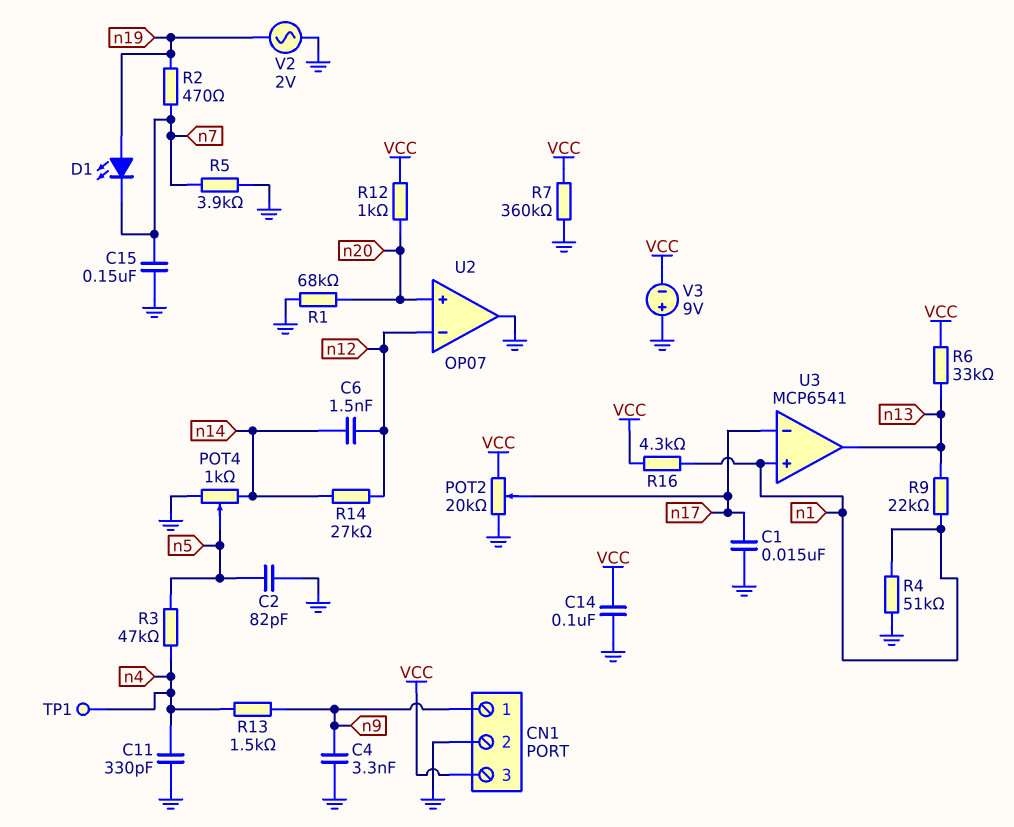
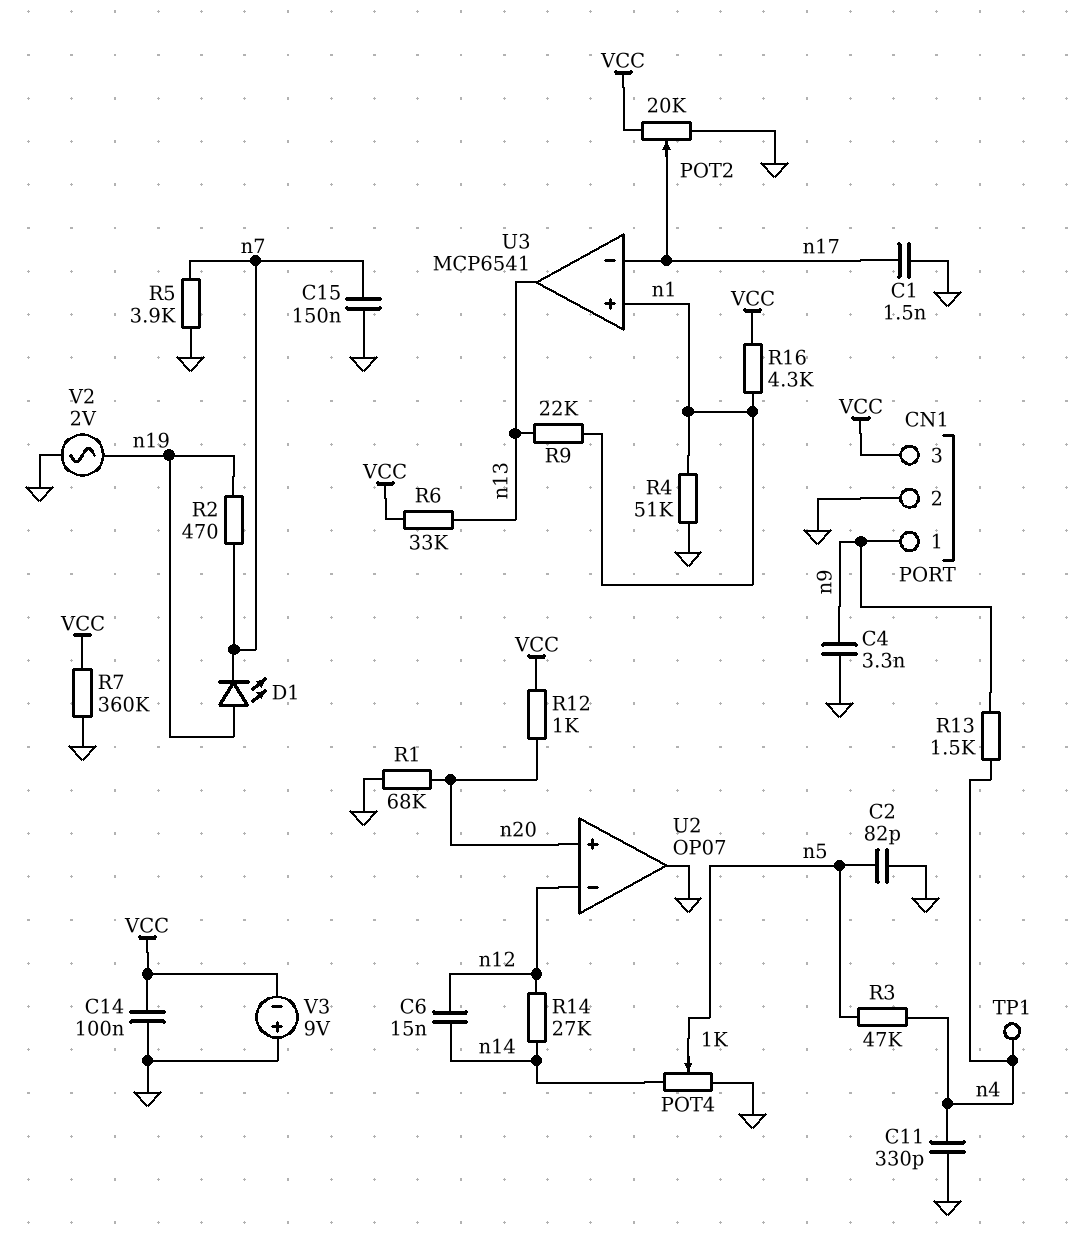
C1: 15nF (GND, n17) -> 1.5nF (GND, n17)
C6: 1.5nF (n12, n14) -> 15nF (n12, n14)

